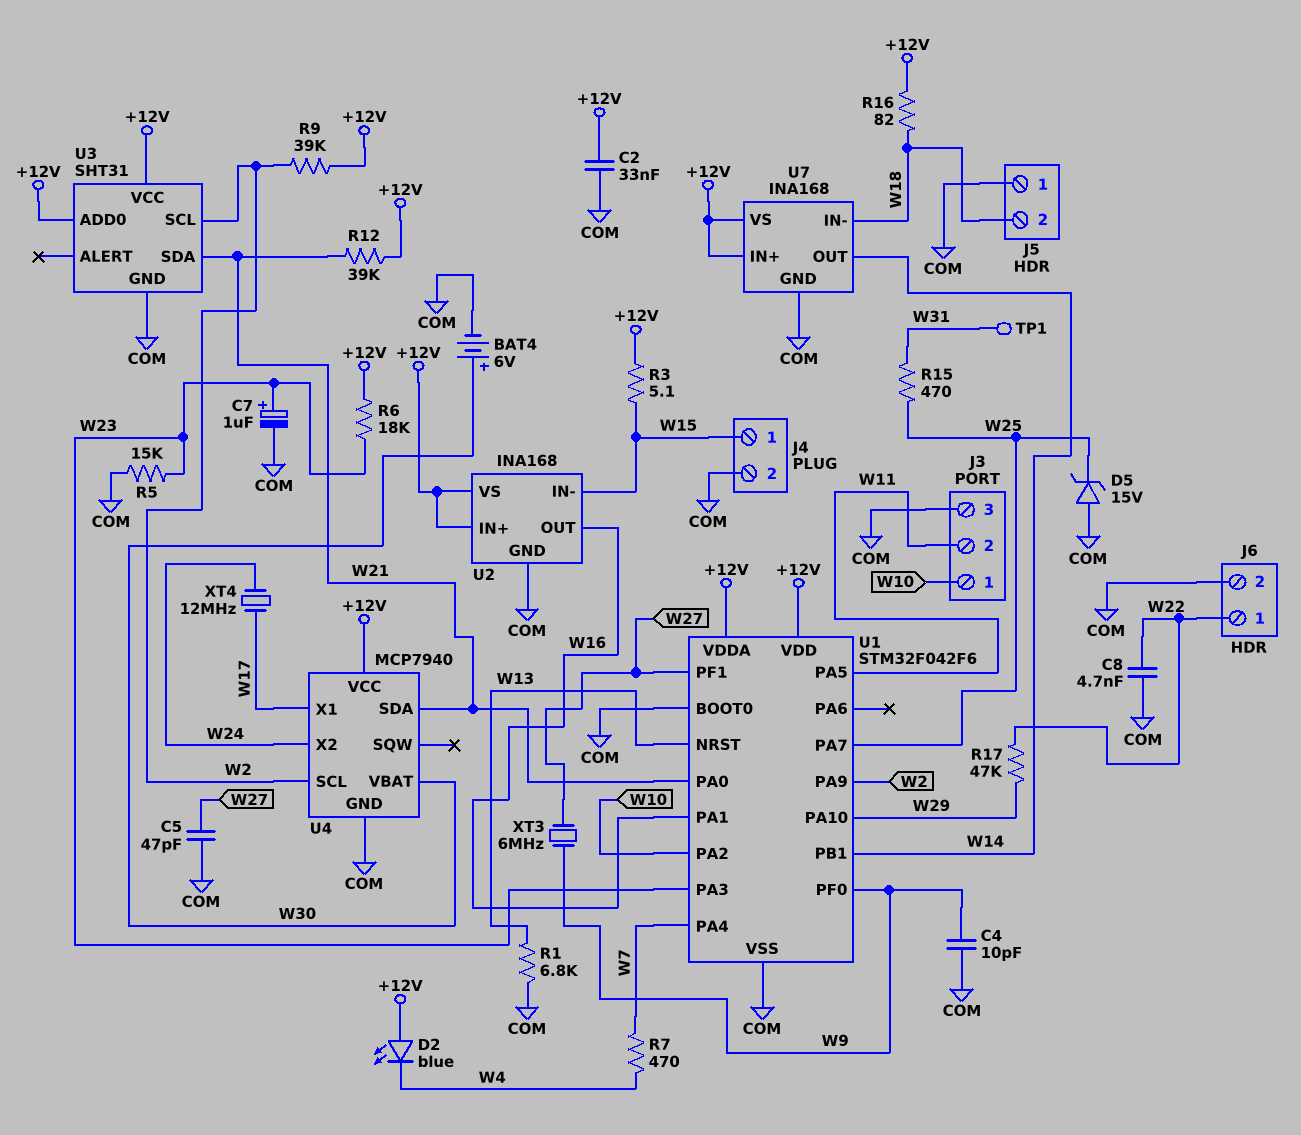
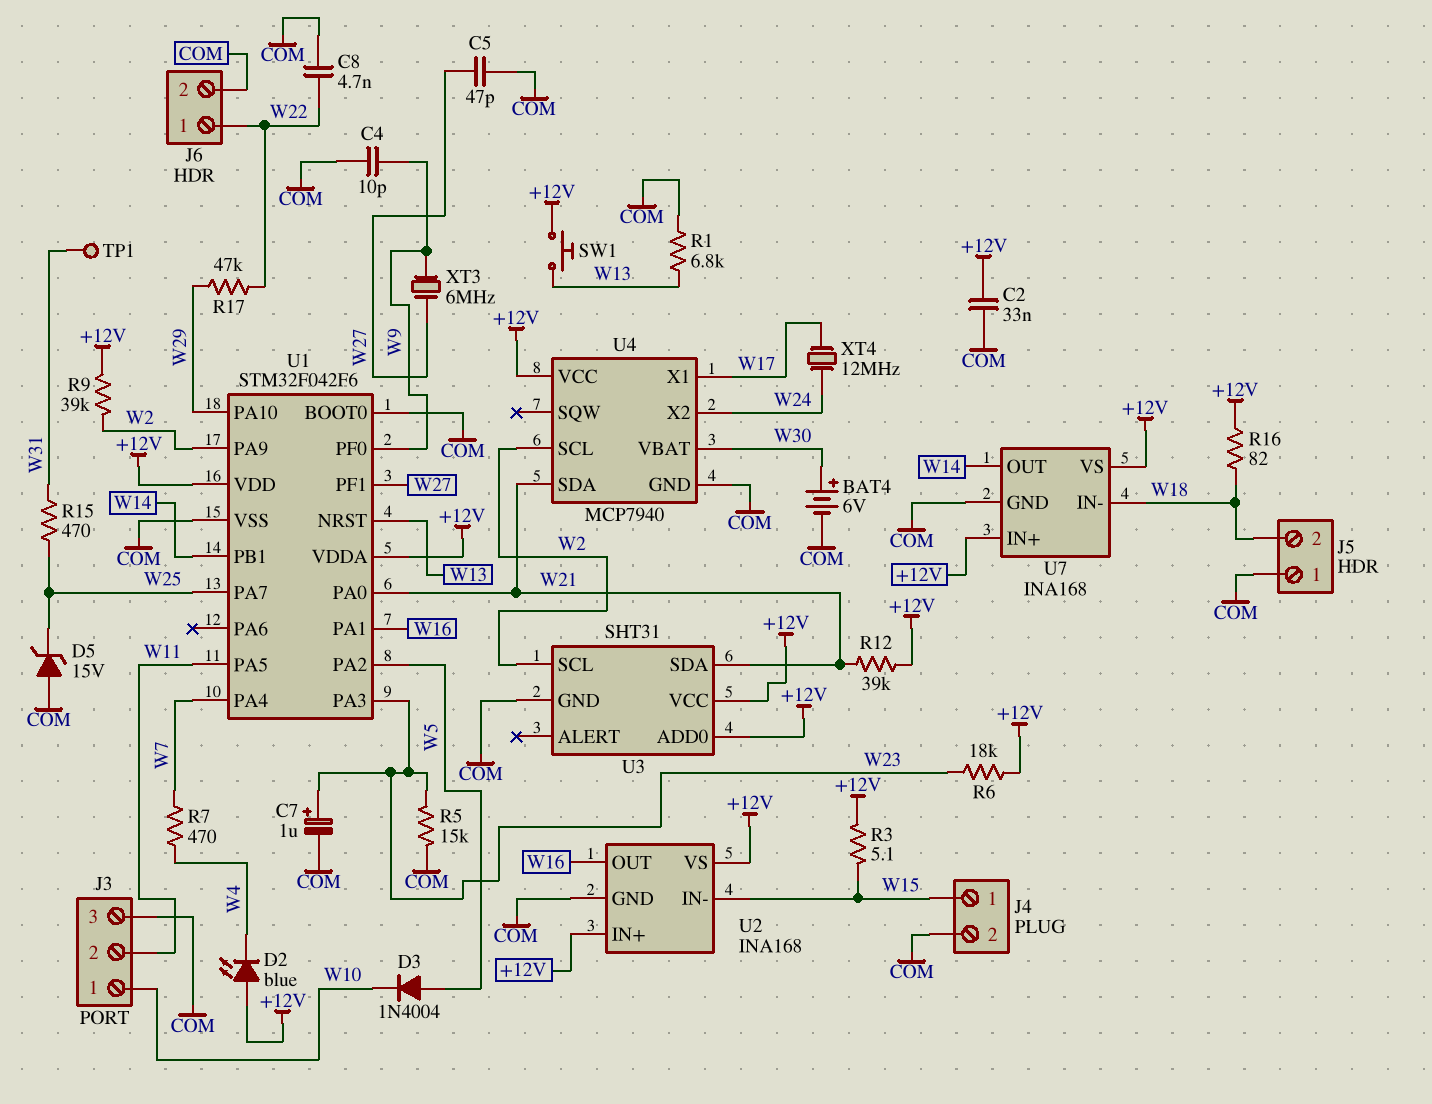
D3: none -> diode 1N4004 (A W5, K W10)
SW1: none -> button (+12V, W13)
U1 pin PA2: W10 -> W5

